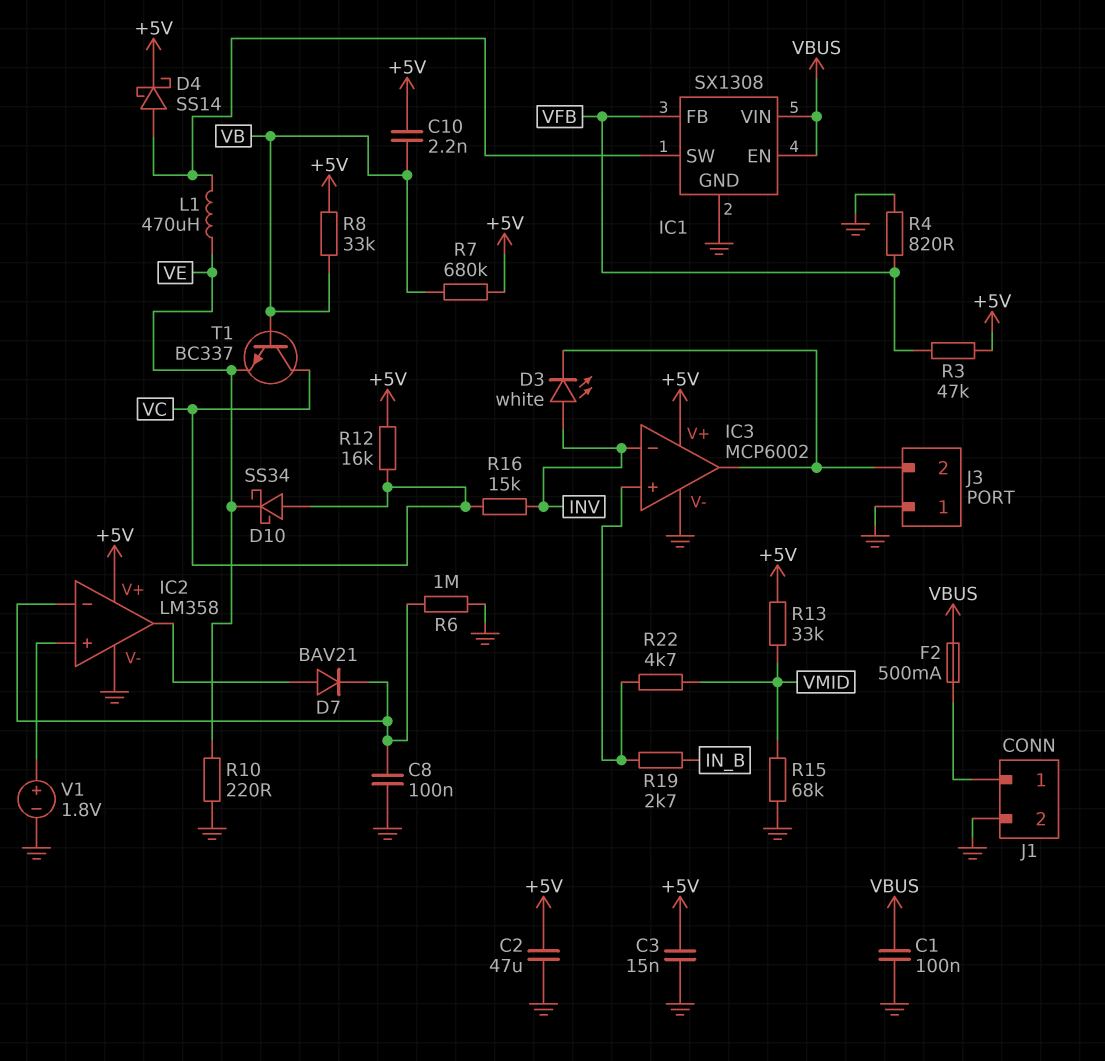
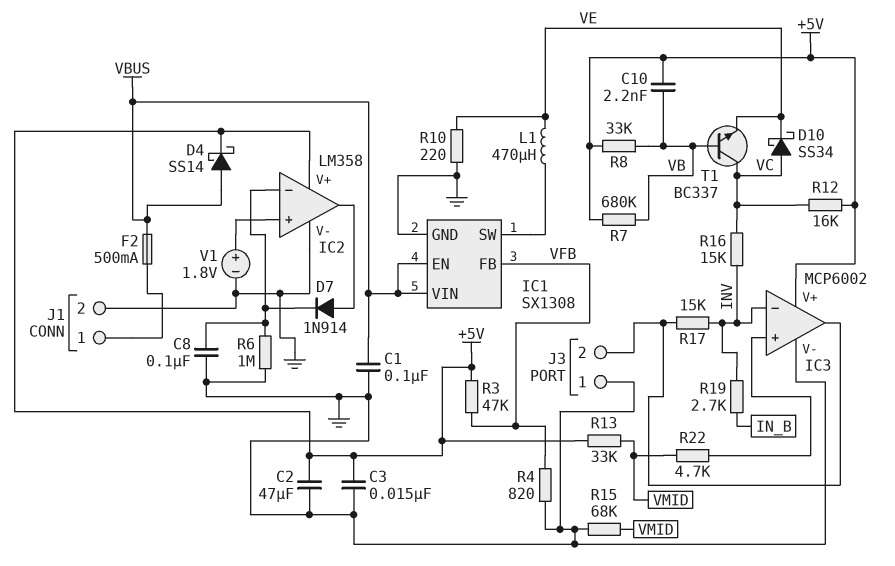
D3: LED white (A INV, K IC3/out) -> none
D4: schottky SS14 (A IC1/SW, K +5V) -> schottky SS14 (A VBUS, K +5V)
D7: diode BAV21 (A IC2/out, K IC2/in-) -> diode 1N914 (A IC2/out, K IC2/in-)
R17: none -> 15k (IC3/out, INV)
R19: 2.7k (IC3/in+, IN_B) -> 2.7k (INV, IN_B)

